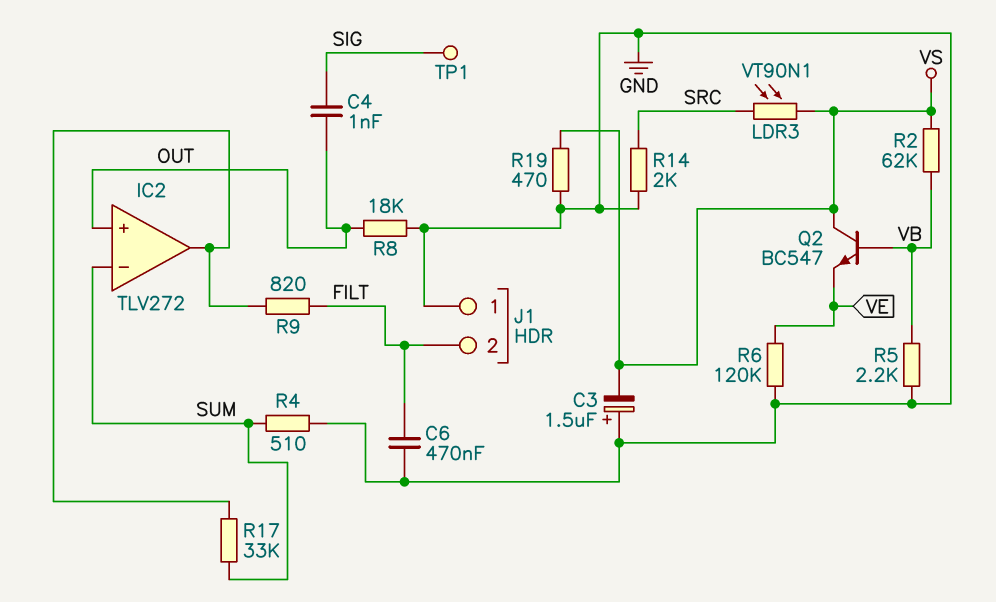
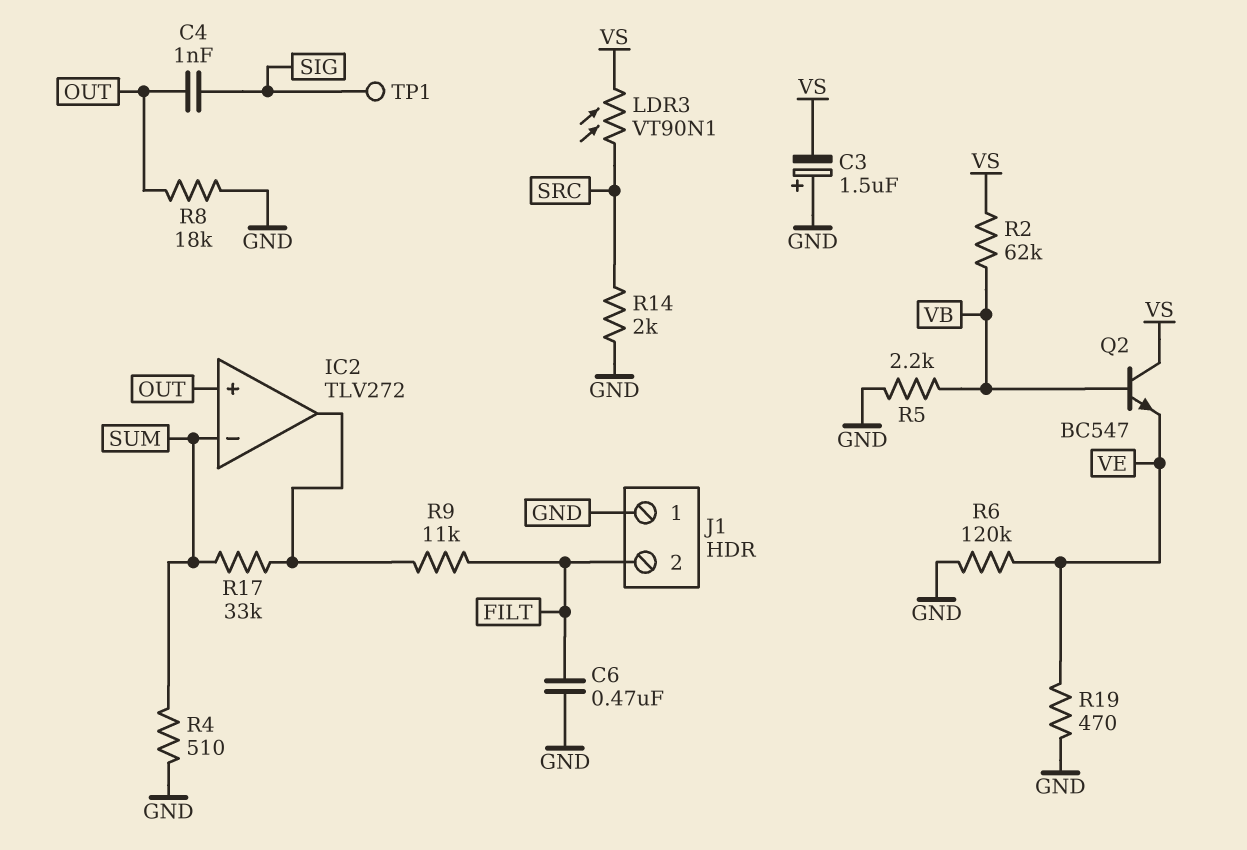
R9: 820 (FILT, IC2/out) -> 11k (FILT, IC2/out)
R19: 470 (GND, VS) -> 470 (GND, VE)

